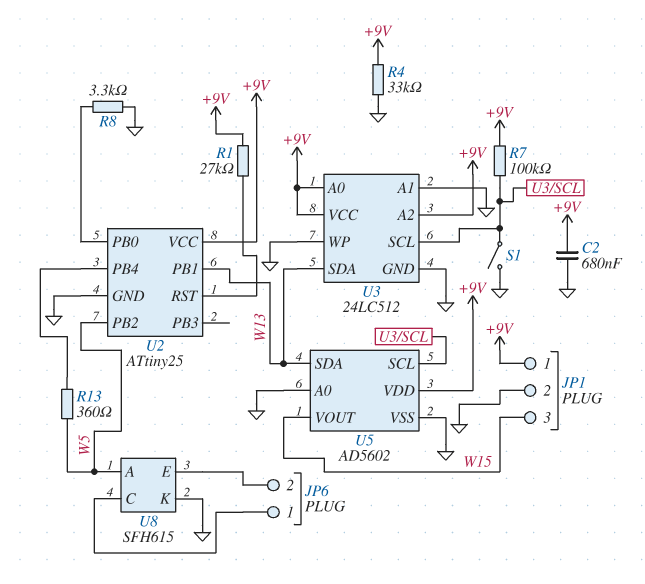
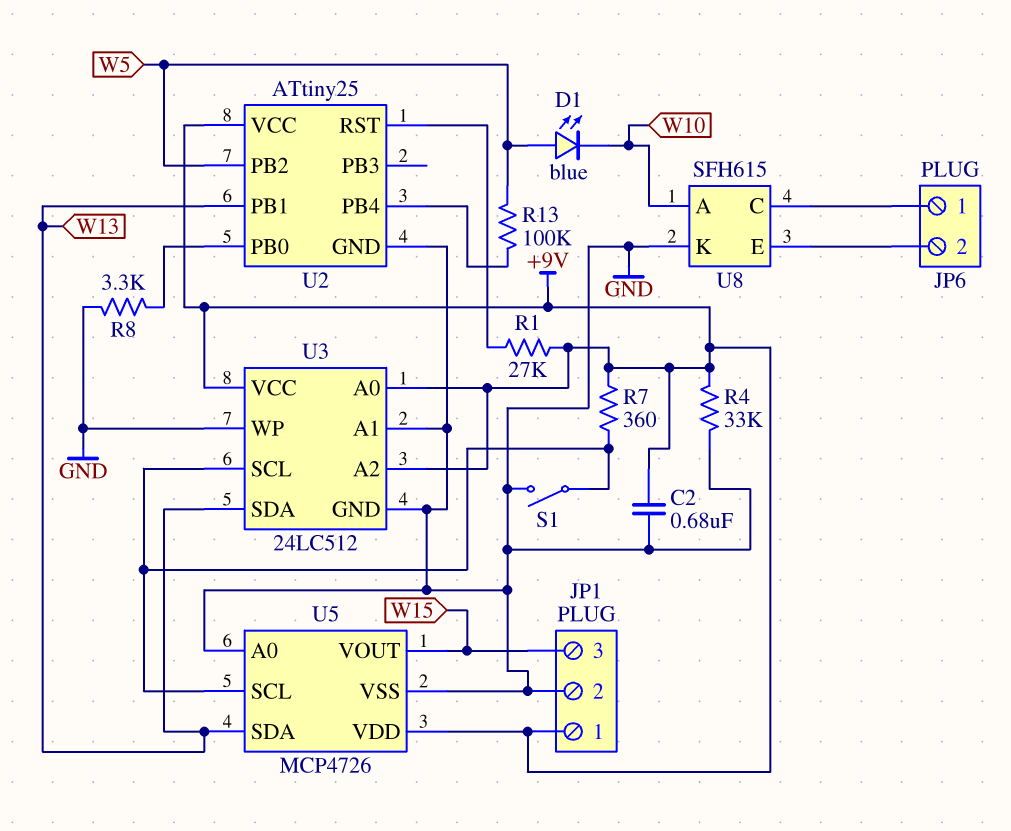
D1: none -> LED blue (A W5, K W10)
R7: 100k (+9V, U3/SCL) -> 360 (+9V, U3/SCL)
R13: 360 (U2/PB4, W5) -> 100k (U2/PB4, W5)
U5: AD5602 -> MCP4726
U8 pin A: W5 -> W10

